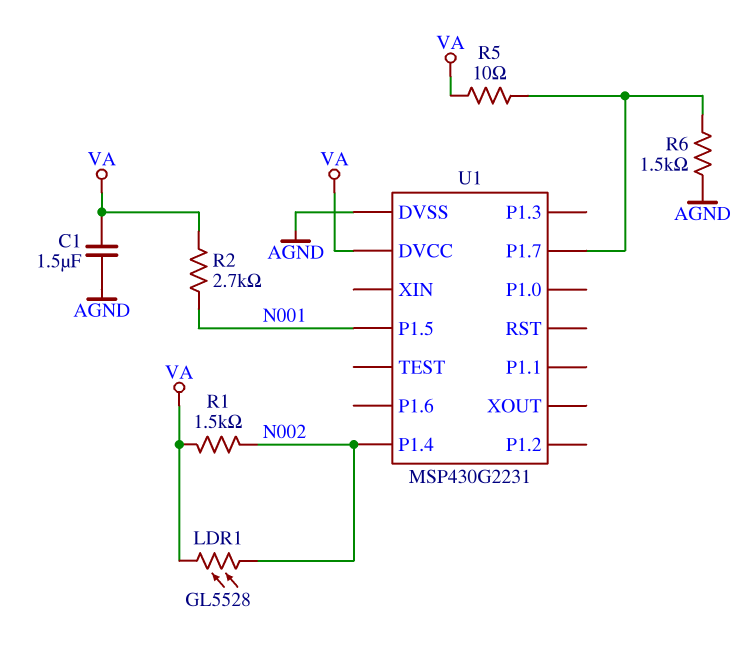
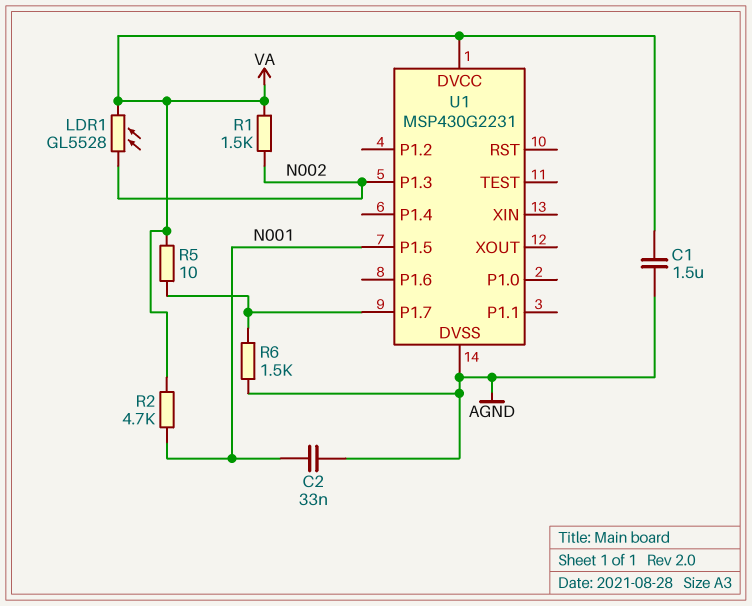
C2: none -> 33nF (AGND, N001)
R2: 2.7k (N001, VA) -> 4.7k (N001, VA)
U1 pin P1.3: none -> N002
U1 pin P1.4: N002 -> none

